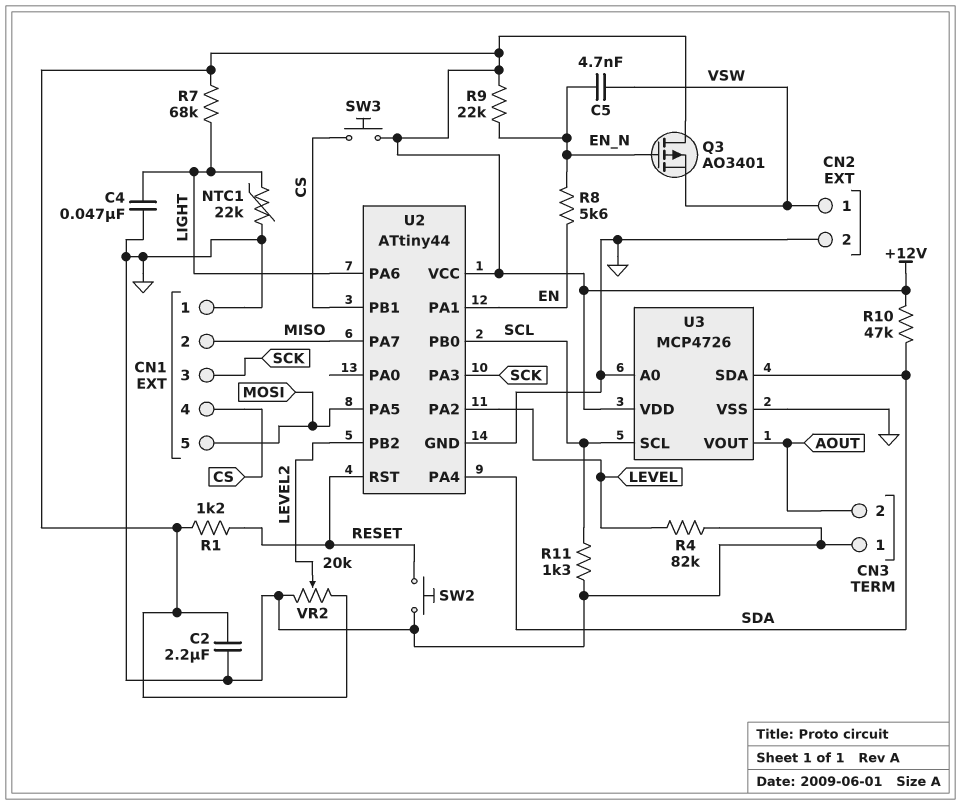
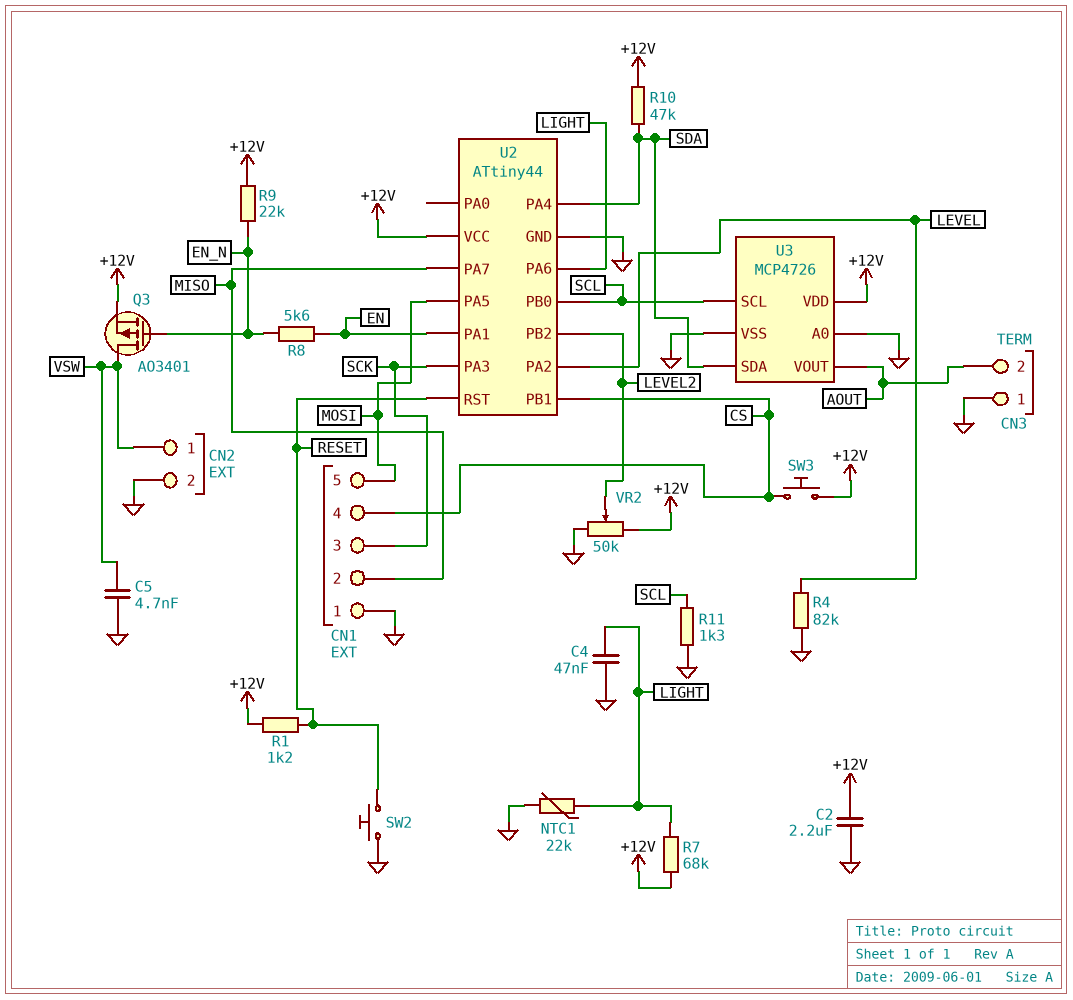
C5: 4.7nF (EN_N, VSW) -> 4.7nF (GND, VSW)
Q3: PMOS AO3401 (G EN_N, D +12V, S VSW) -> PMOS AO3401 (G EN_N, D VSW, S +12V)
VR2: 20k (+12V, GND, wiper LEVEL2) -> 50k (+12V, GND, wiper LEVEL2)

